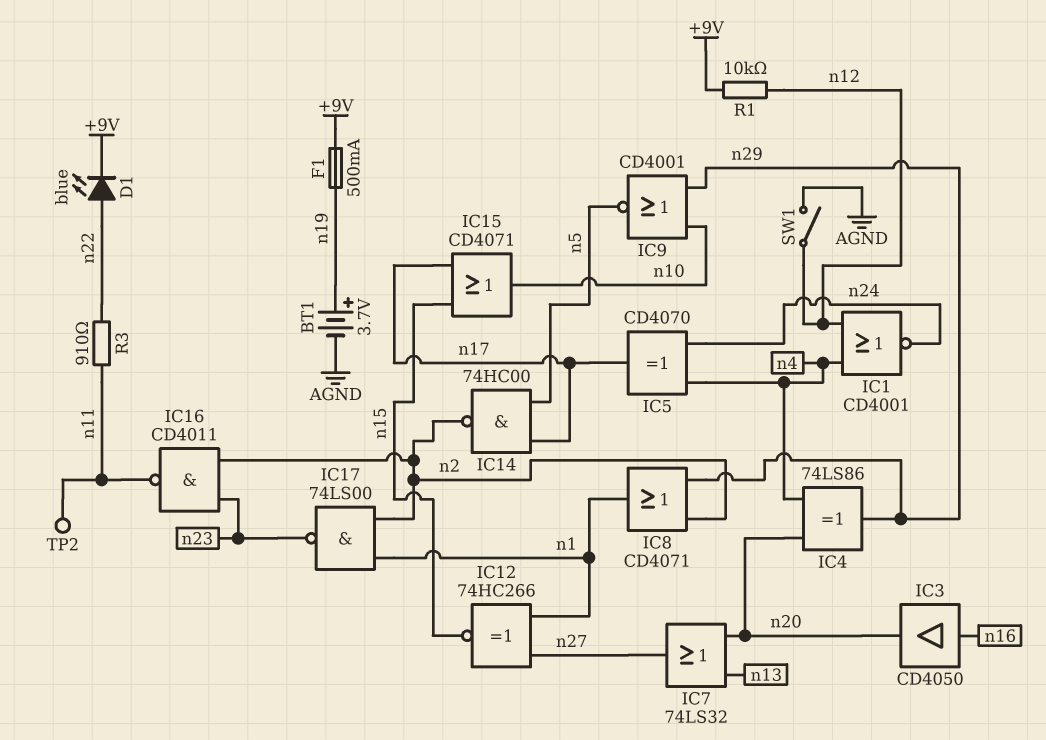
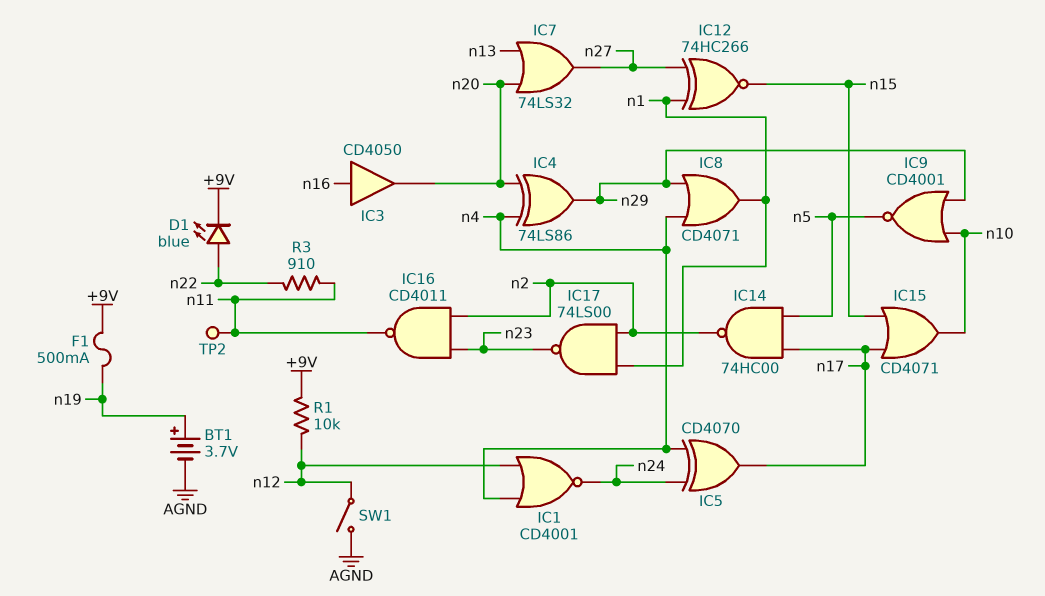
IC8: OR CD4071 (in n2, in n29, out n1) -> OR CD4071 (in n4, in n29, out n1)

